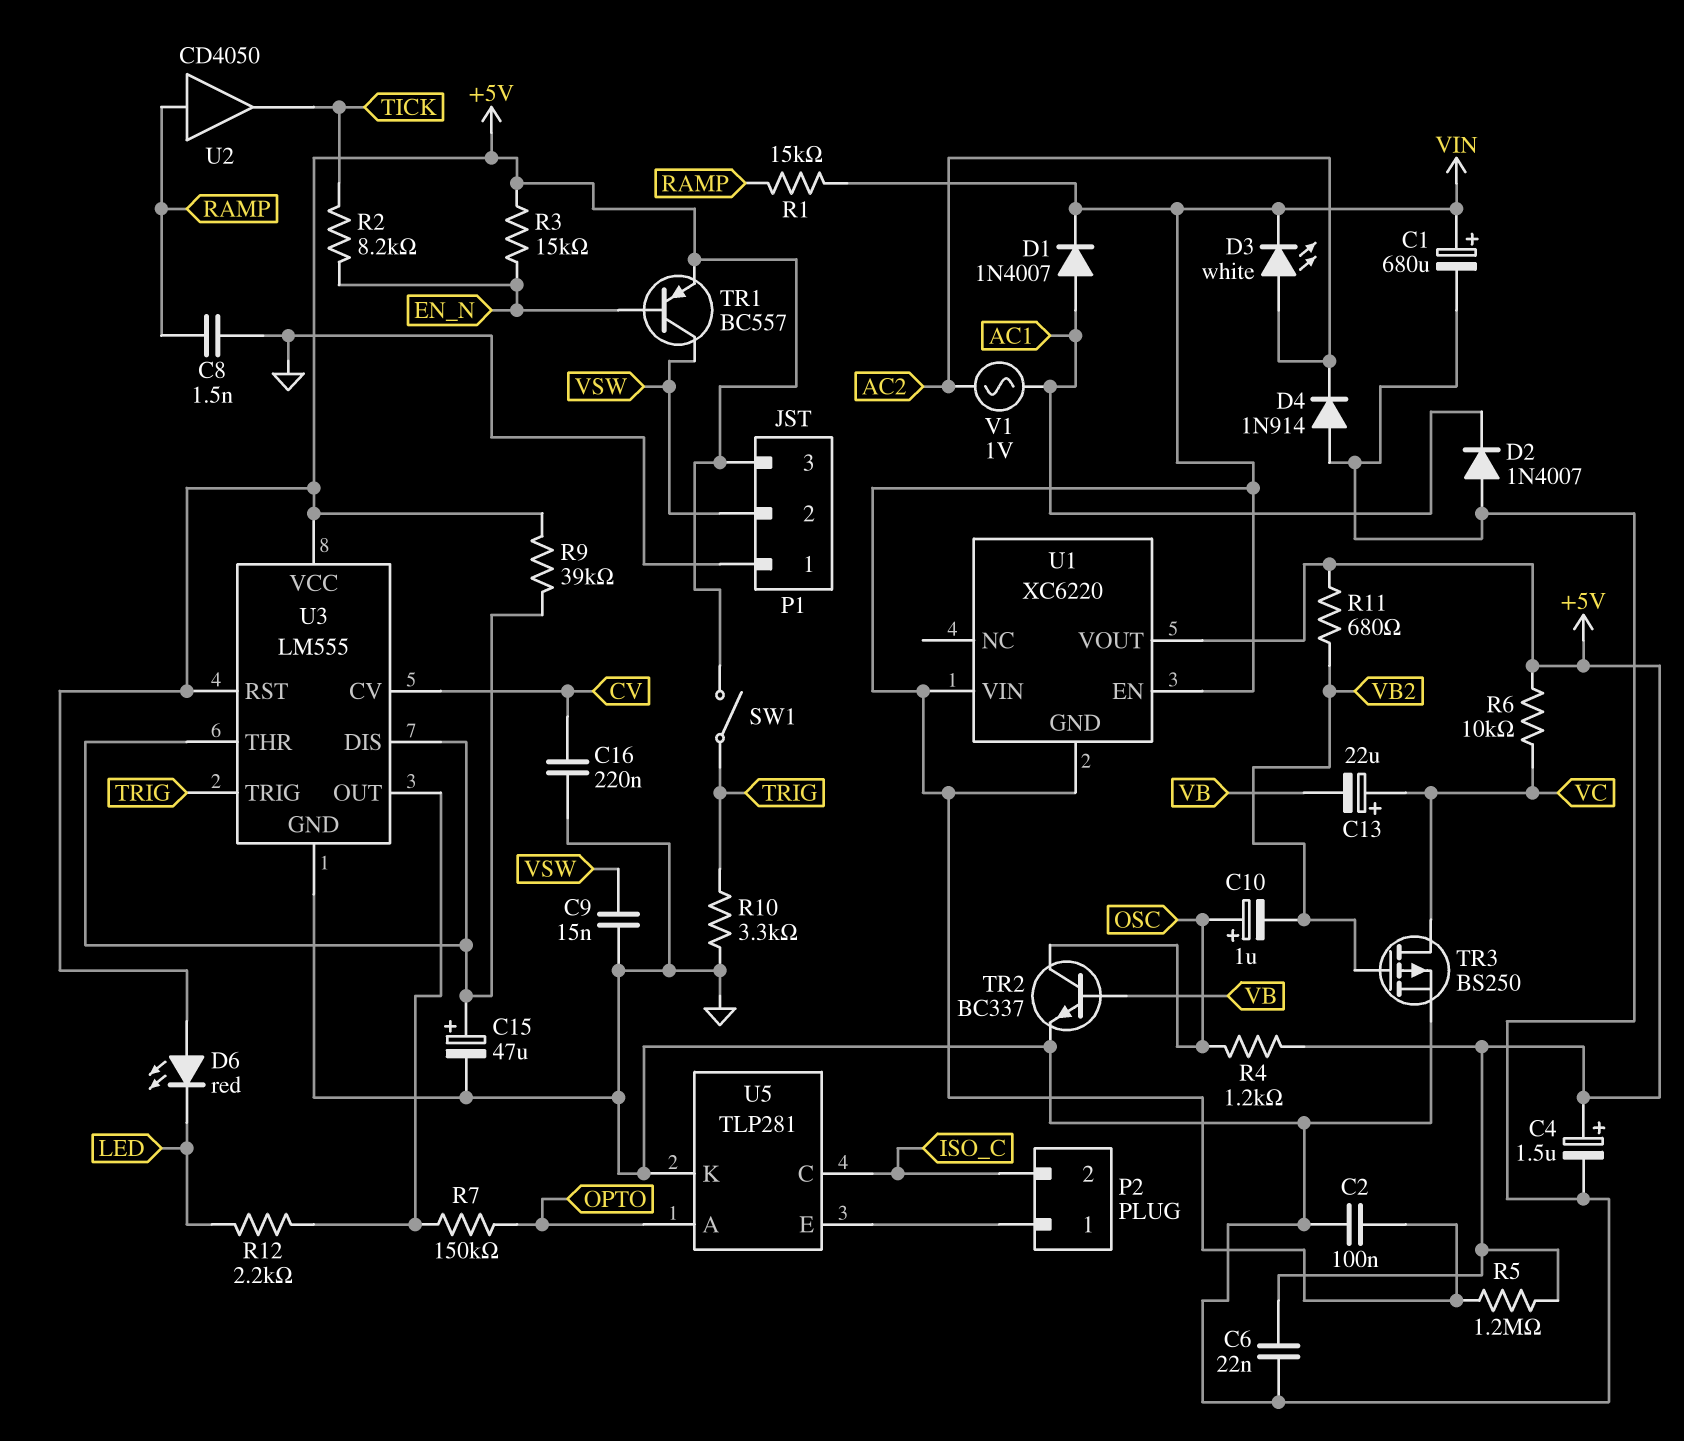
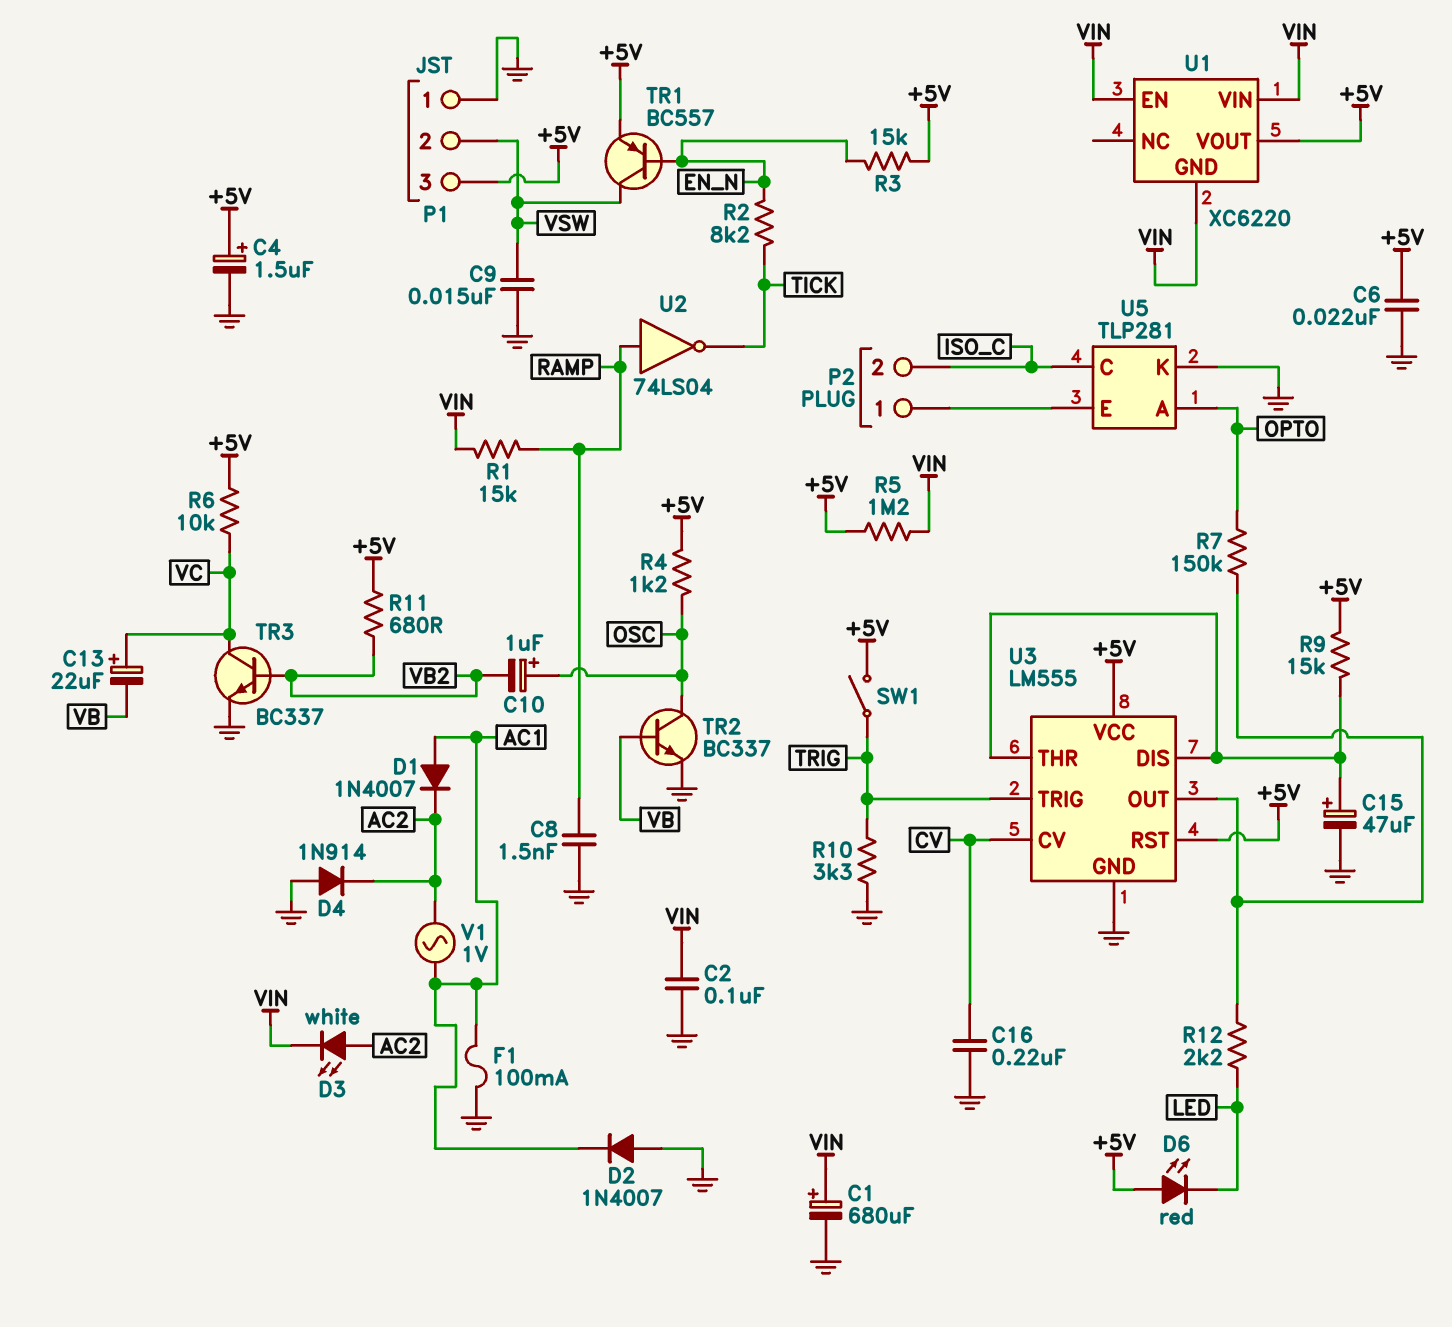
D1: diode 1N4007 (A AC1, K VIN) -> diode 1N4007 (A AC1, K AC2)
F1: none -> 100mA (AC1, GND)
R9: 39k (+5V, U3/DIS) -> 15k (+5V, U3/DIS)
TR3: PMOS BS250 (G VB2, D VC, S GND) -> NPN BC337 (B VB2, C VC, E GND)
U2: buffer CD4050 (in RAMP, out TICK) -> NOT 74LS04 (in RAMP, out TICK)

